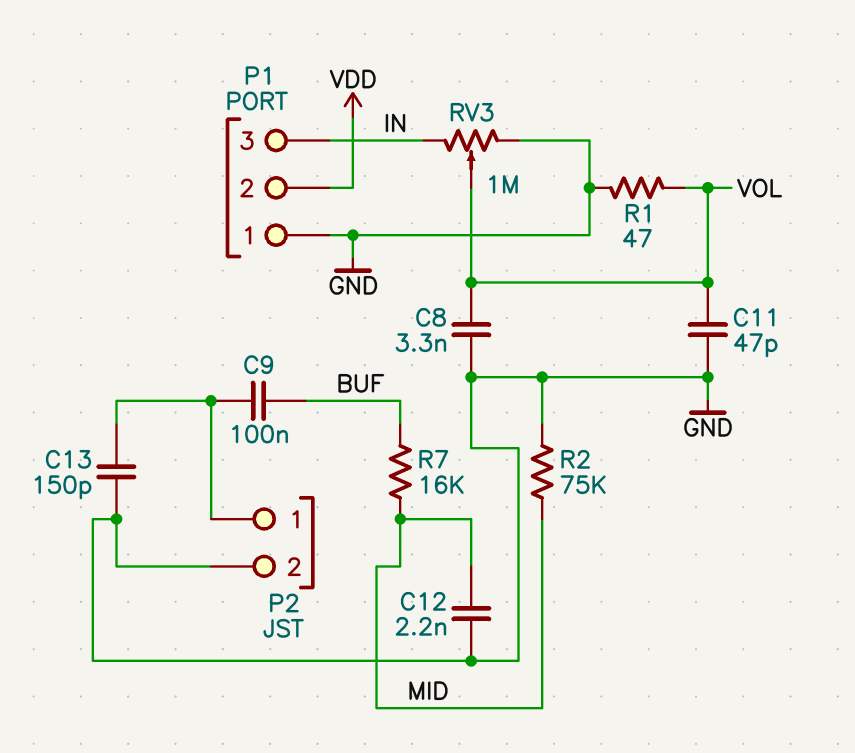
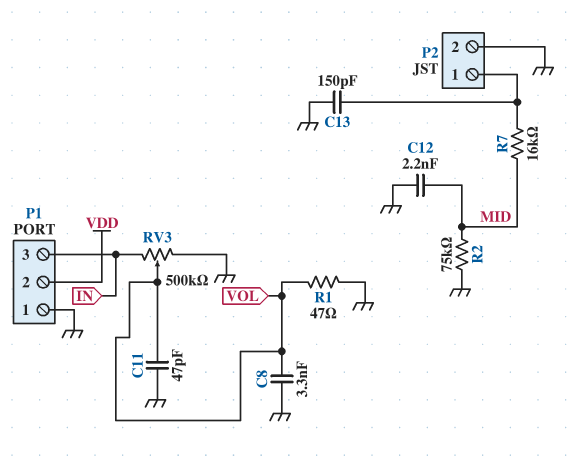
C9: 100nF (BUF, P2/1) -> none
R7: 16k (BUF, MID) -> 16k (MID, P2/1)
RV3: 1M (GND, IN, wiper VOL) -> 500k (GND, IN, wiper VOL)

